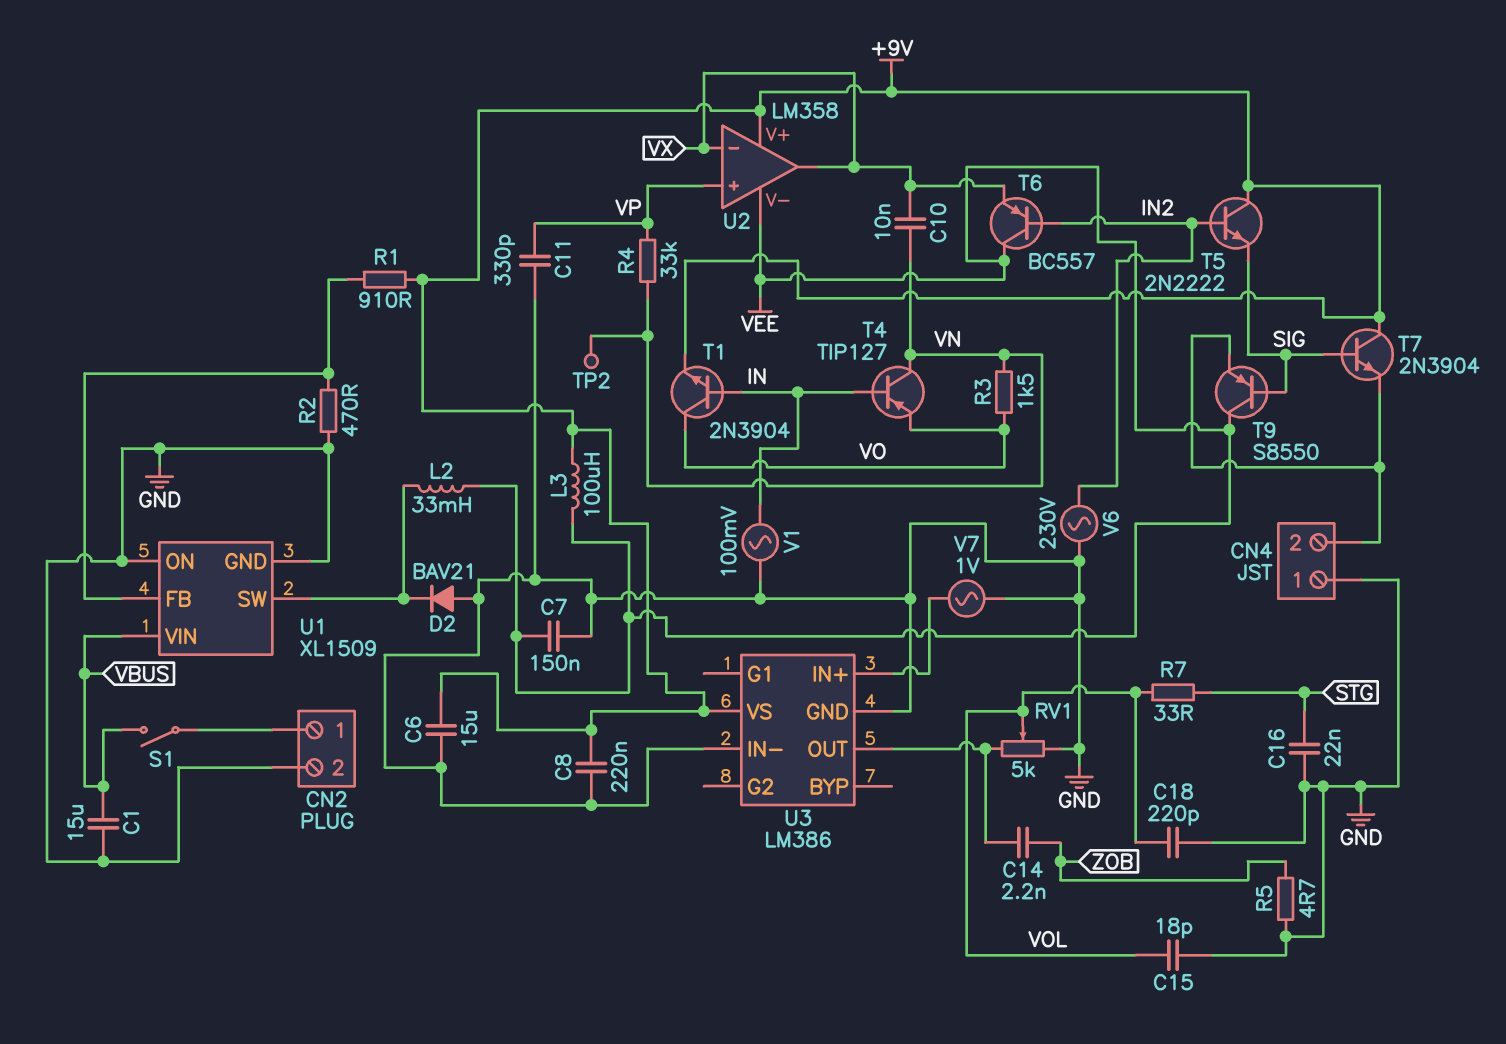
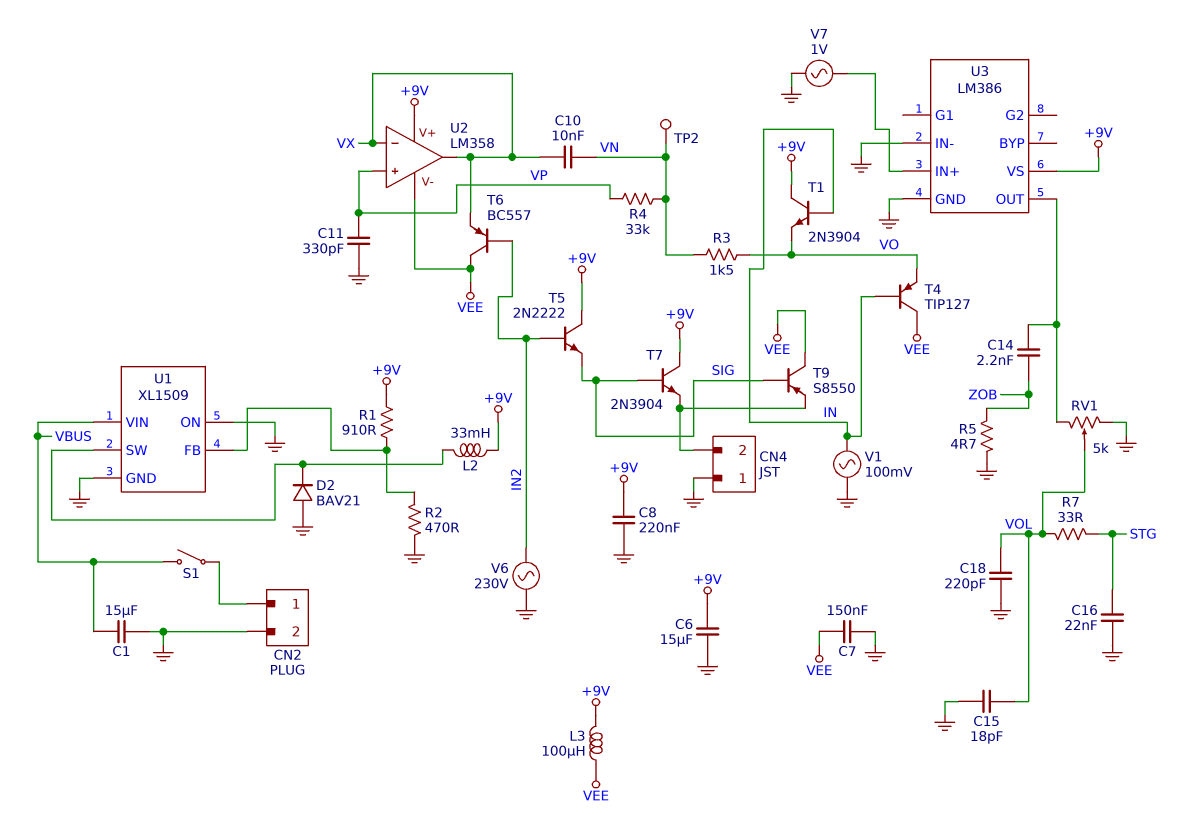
L2: 33mH (U1/SW, VEE) -> 33mH (+9V, U1/SW)
T1: NPN 2N3904 (B IN, C VO, E +9V) -> NPN 2N3904 (B IN, C +9V, E VO)
T4: PNP TIP127 (B IN, C VN, E VO) -> PNP TIP127 (B IN, C VEE, E VO)

